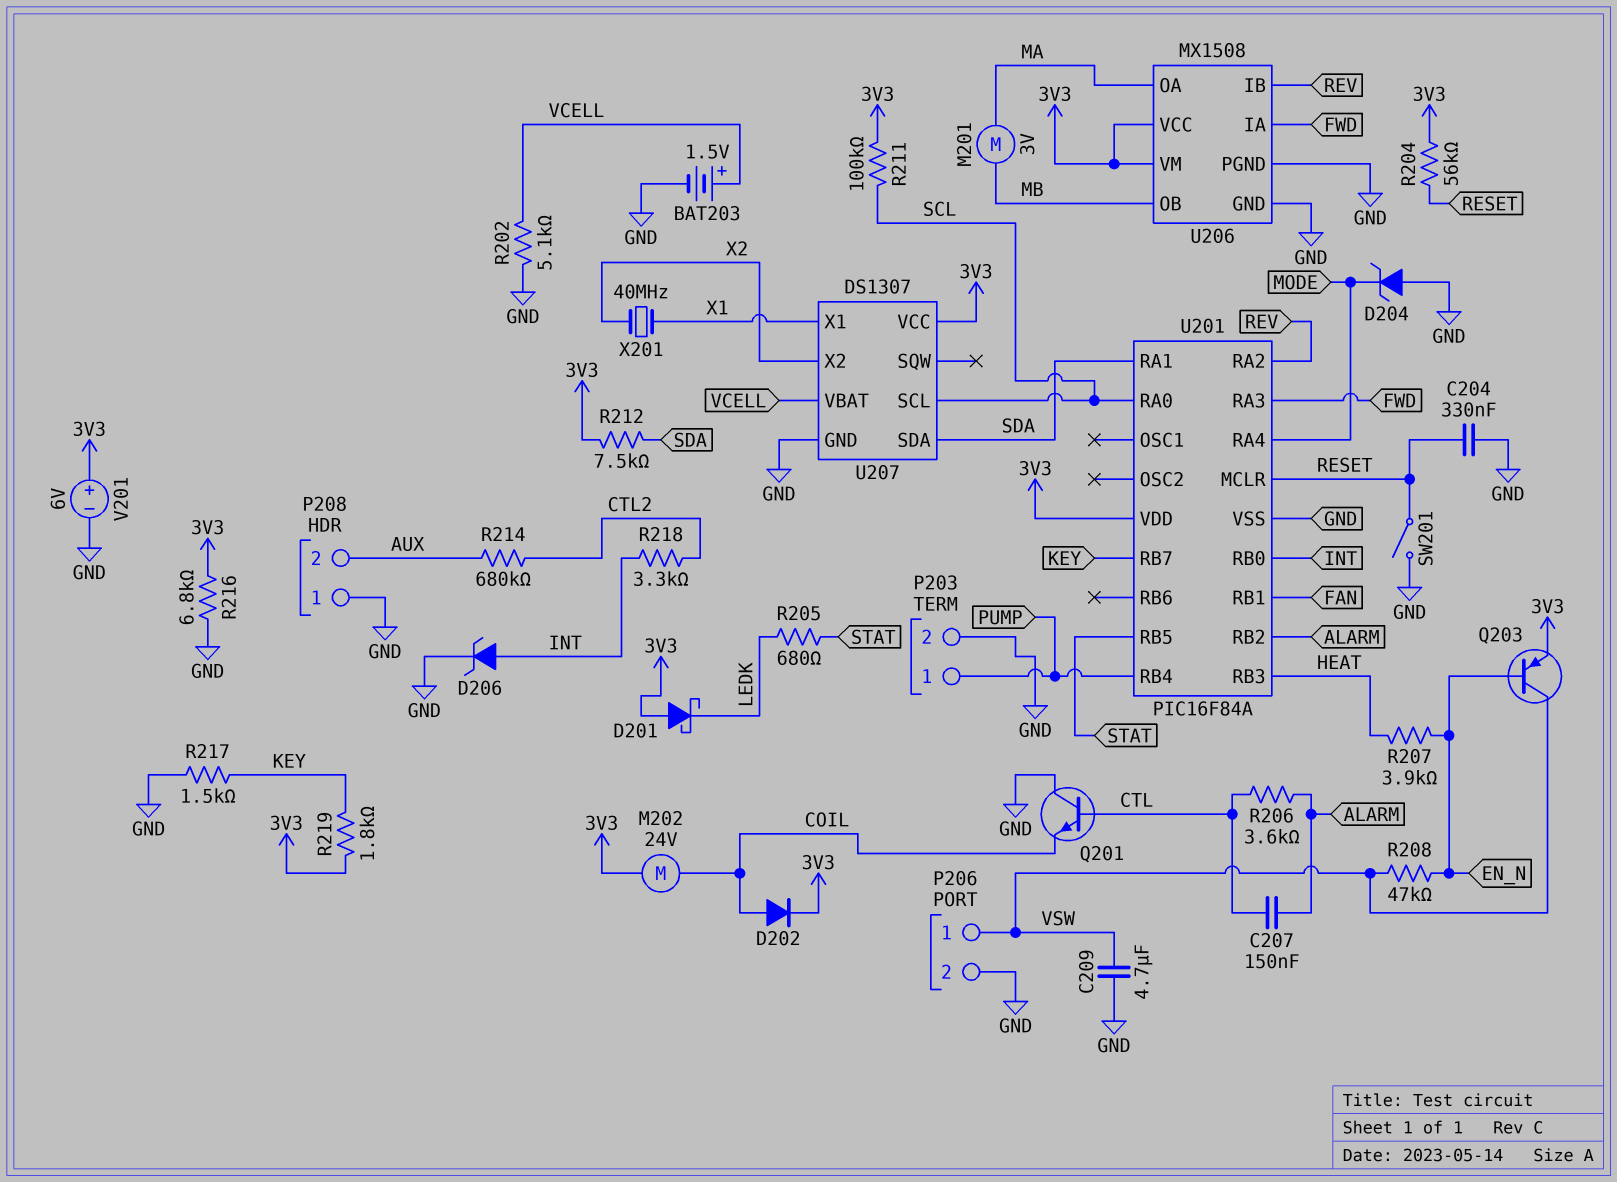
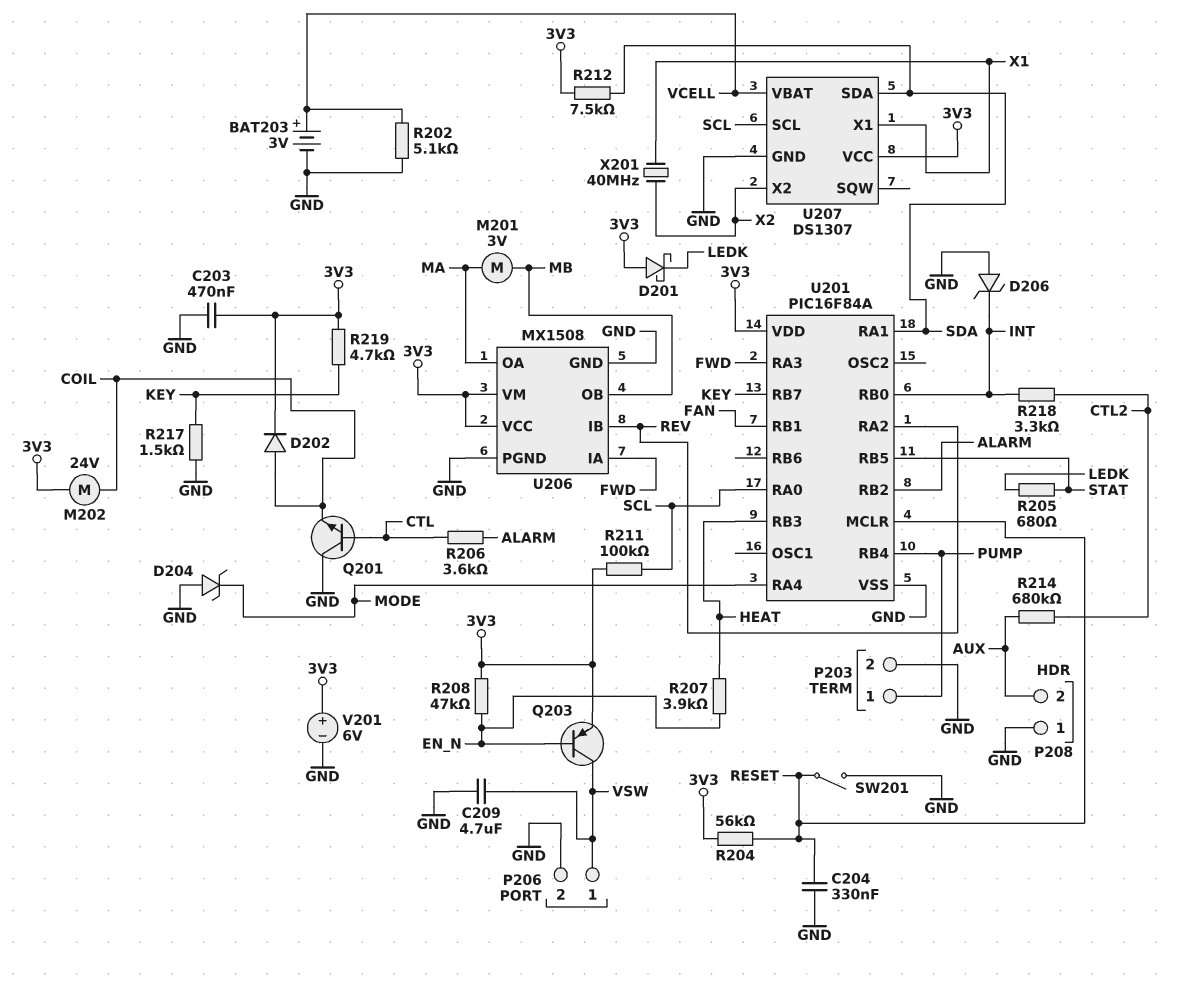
BAT203: 1.5V (plus VCELL, minus GND) -> 3V (plus VCELL, minus GND)
C203: none -> 470nF (3V3, GND)
C207: 150nF (ALARM, CTL) -> none
D206: zener (A INT, K GND) -> zener (A GND, K INT)
R208: 47k (EN_N, VSW) -> 47k (3V3, EN_N)
R216: 6.8k (3V3, GND) -> none
R219: 1.8k (3V3, KEY) -> 4.7k (3V3, KEY)

